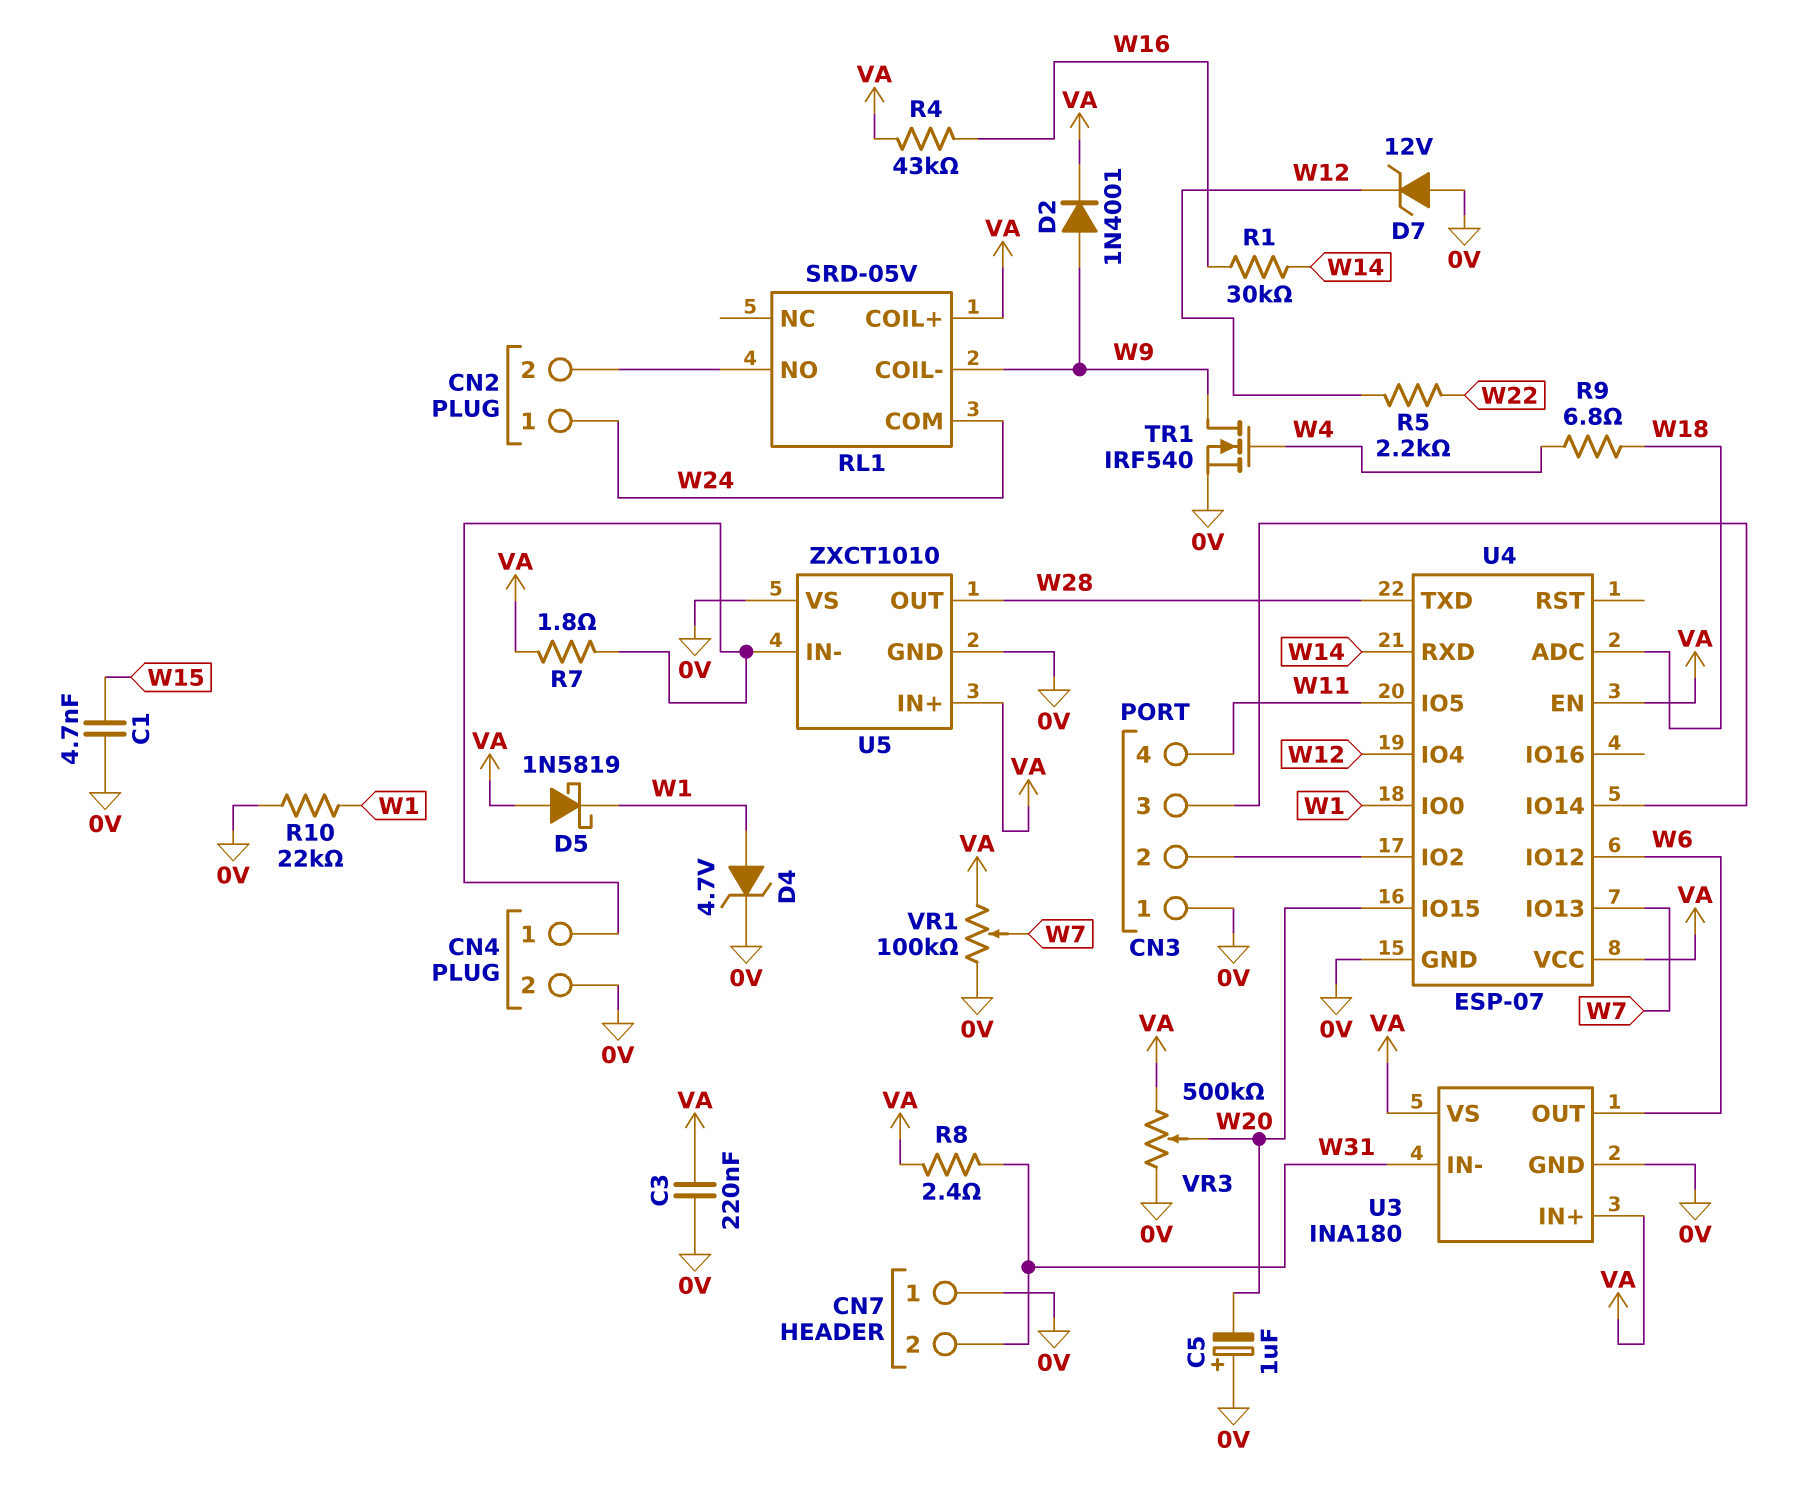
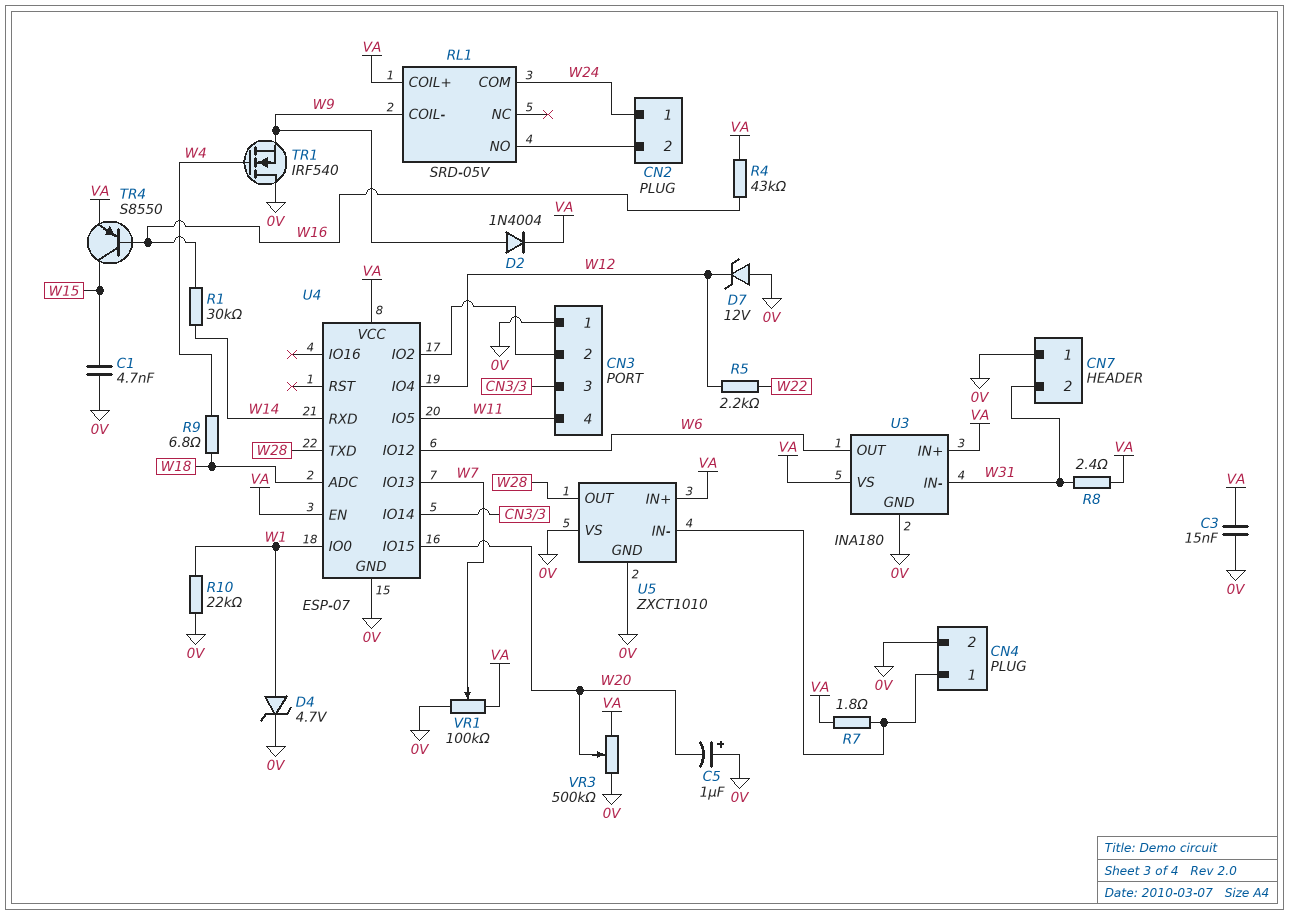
C3: 220nF (0V, VA) -> 15nF (0V, VA)
D2: diode 1N4001 (A W9, K VA) -> diode 1N4004 (A W9, K VA)
D5: schottky 1N5819 (A VA, K W1) -> none
TR1: NMOS IRF540 (G W4, D W9, S 0V) -> NMOS IRF540 (G W4, D 0V, S W9)
TR4: none -> PNP S8550 (B W16, C W15, E VA)

